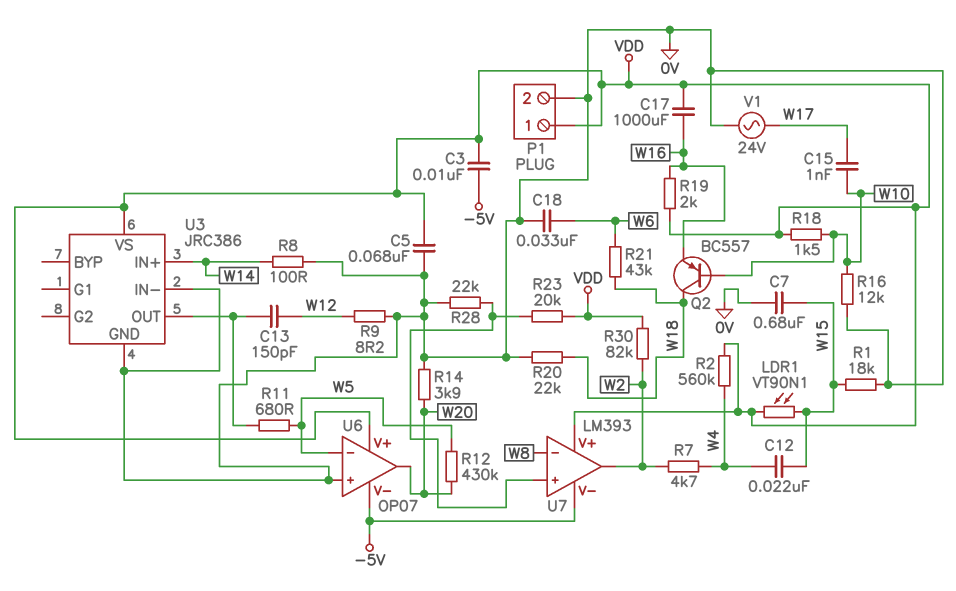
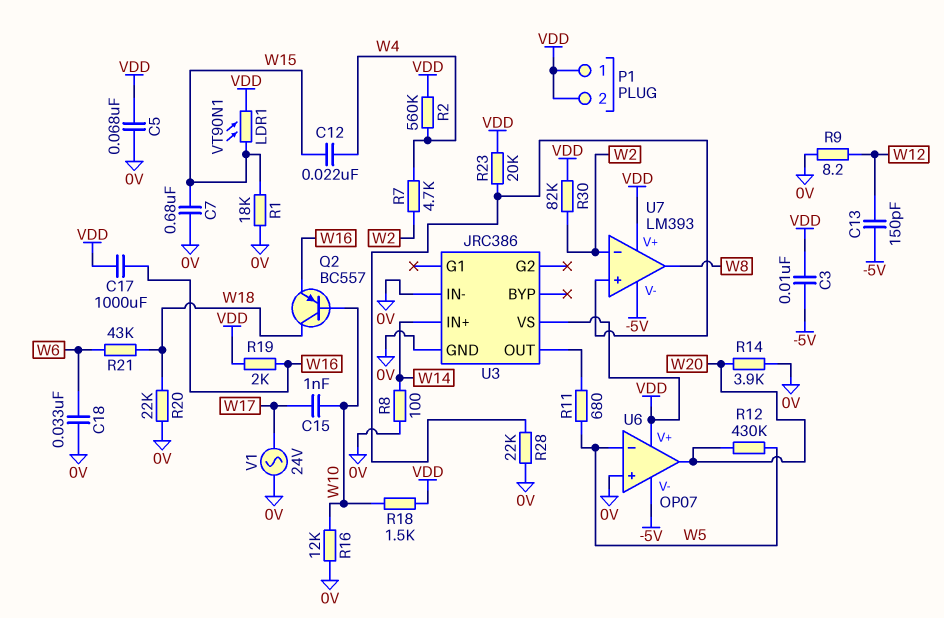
C13: 150pF (U3/OUT, W12) -> 150pF (-5V, W12)
P1 pin 2: 0V -> VDD
U7 pin in-: W8 -> W2
U7 pin out: W2 -> W8

